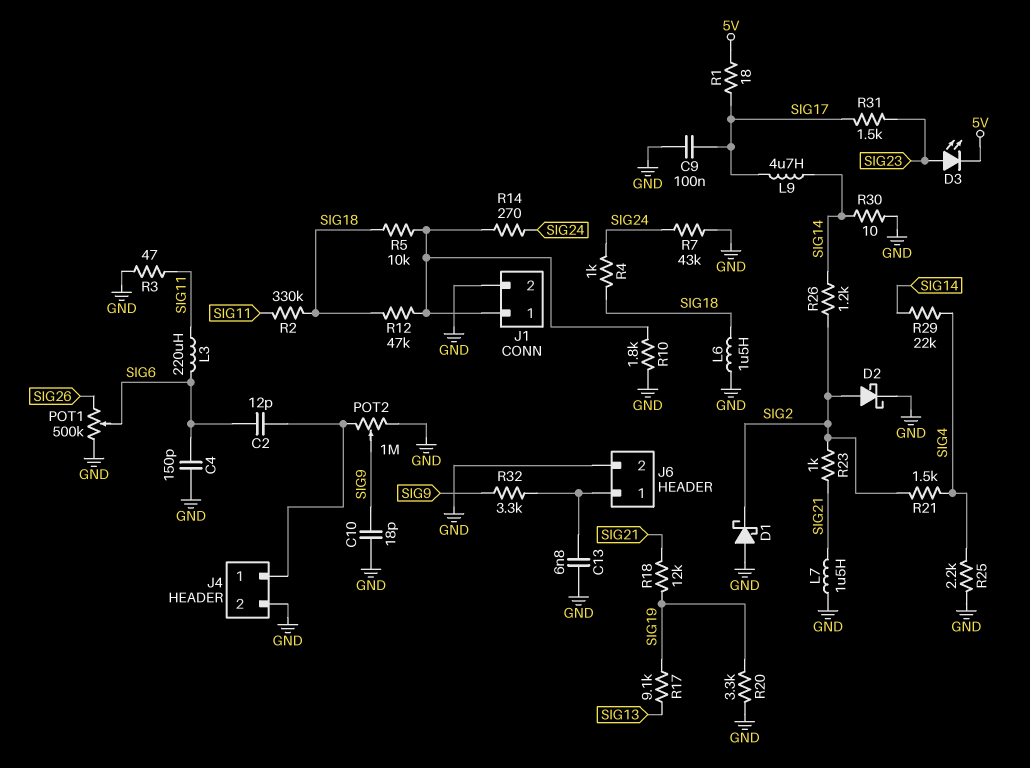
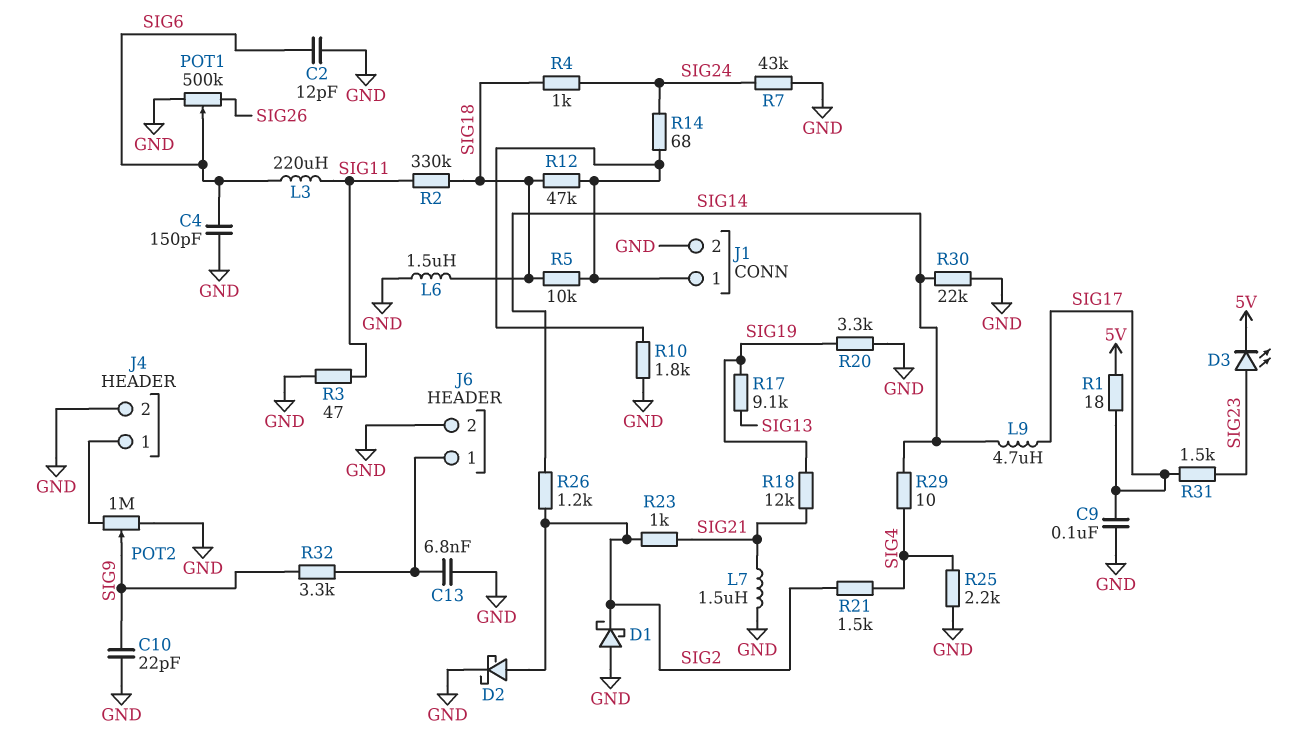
C2: 12pF (J4/1, SIG6) -> 12pF (GND, SIG6)
C10: 18pF (GND, SIG9) -> 22pF (GND, SIG9)
R14: 270 (J1/1, SIG24) -> 68 (J1/1, SIG24)
R29: 22k (SIG4, SIG14) -> 10 (SIG4, SIG14)
R30: 10 (GND, SIG14) -> 22k (GND, SIG14)

